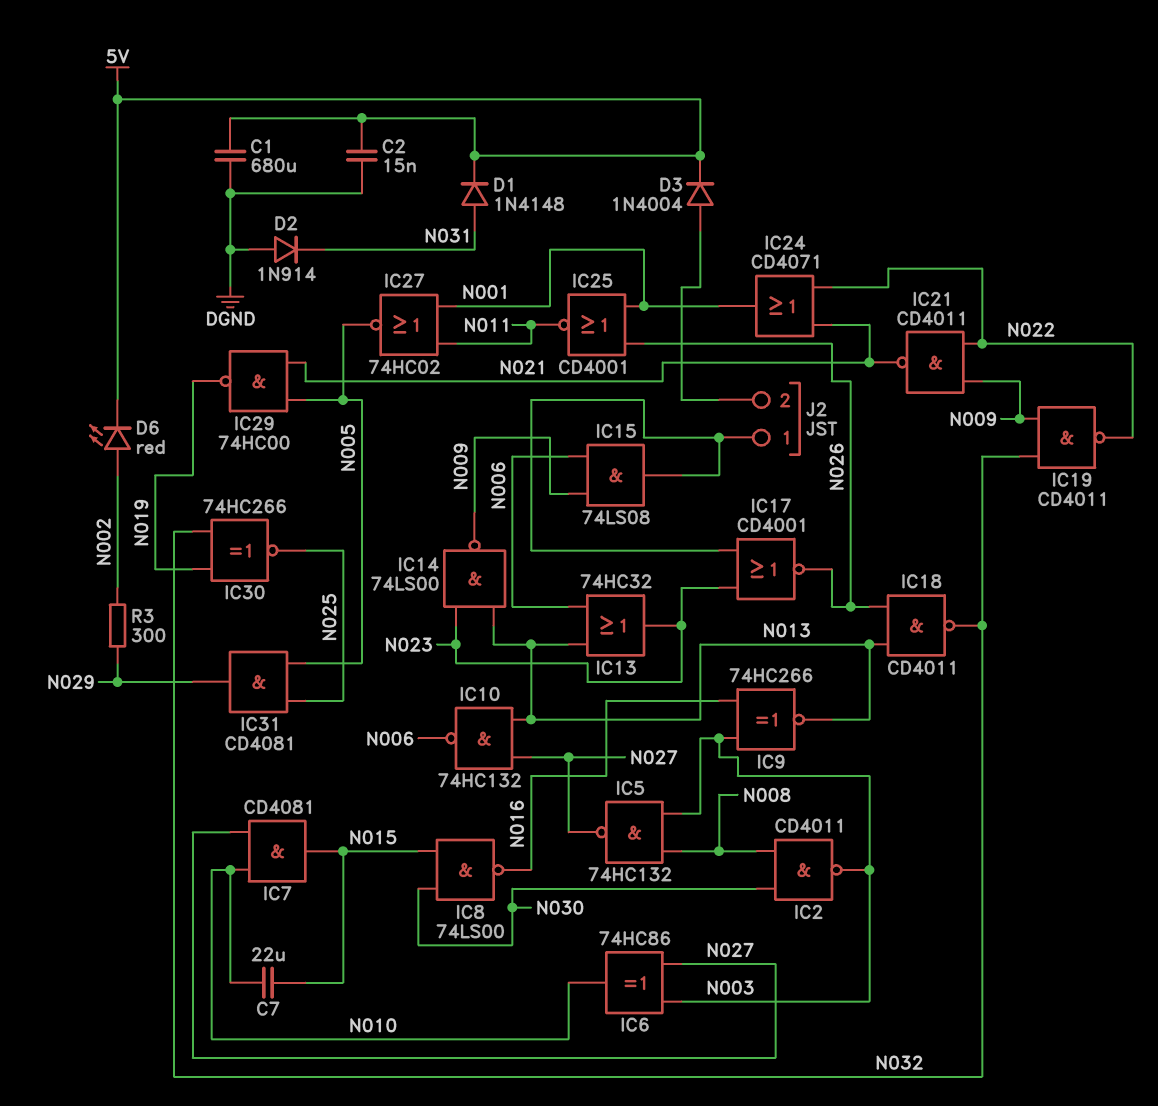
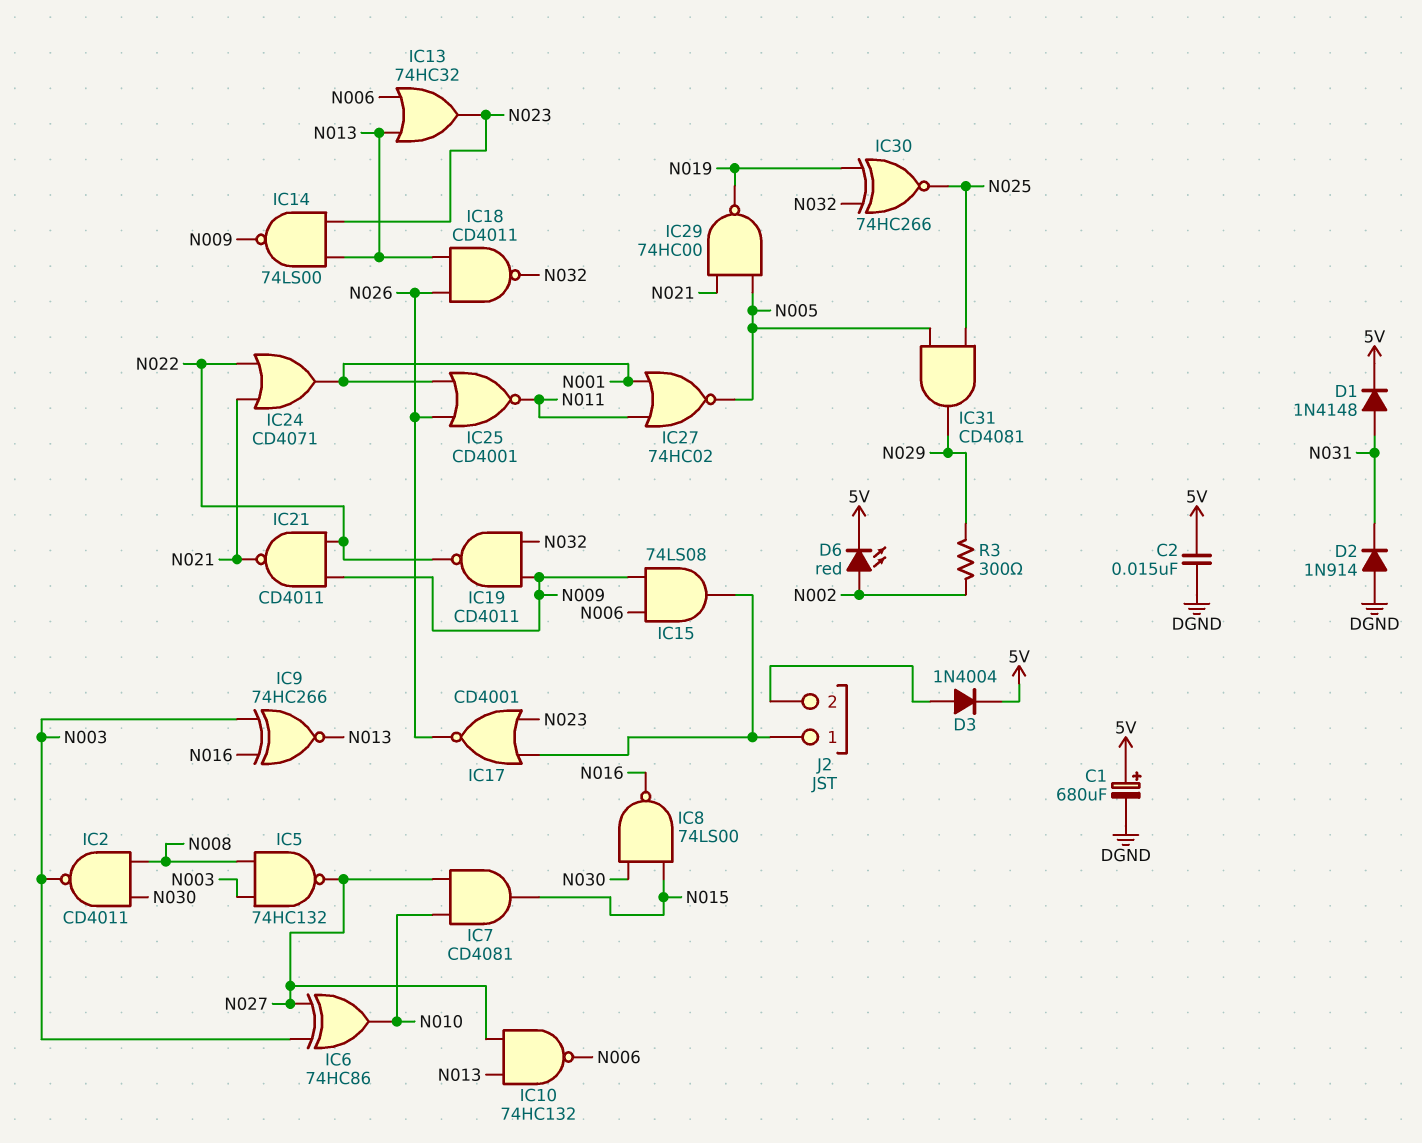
C1: 680uF (5V, DGND) -> 680uF (plus 5V, minus DGND)
C7: 22uF (N010, N015) -> none

